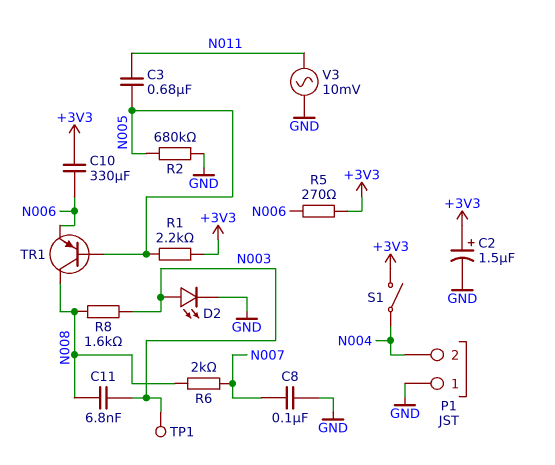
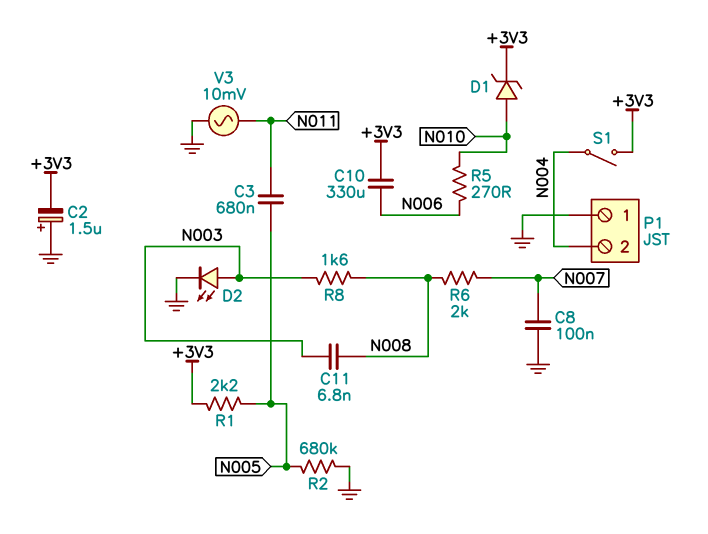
C2: 1.5uF (plus +3V3, minus GND) -> 1.5uF (plus GND, minus +3V3)
D1: none -> zener (A N010, K +3V3)
R5: 270 (+3V3, N006) -> 270 (N006, N010)
TP1: test point (N003) -> none
TR1: PNP (B N005, C N008, E N006) -> none

